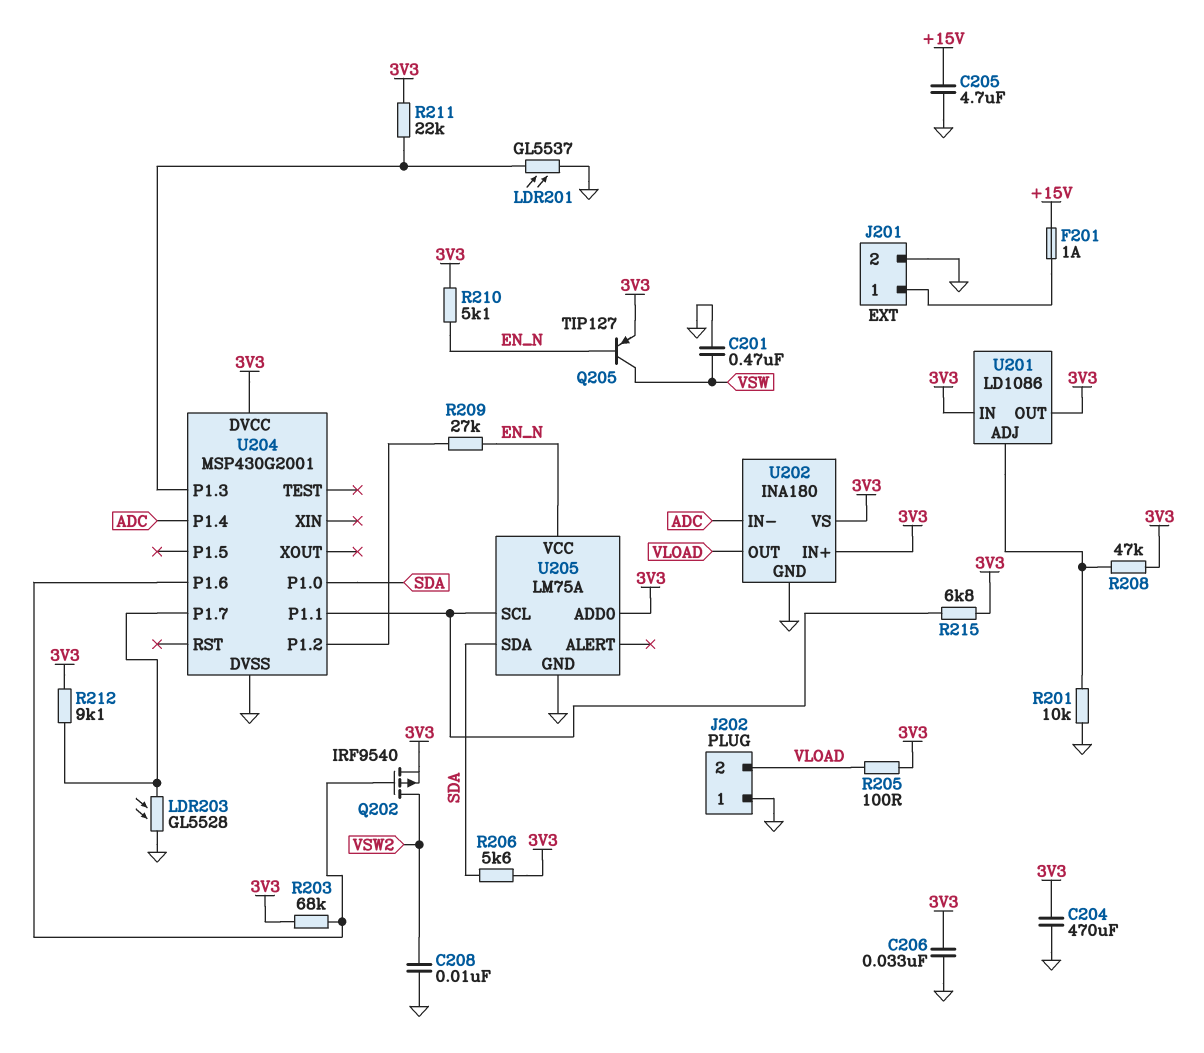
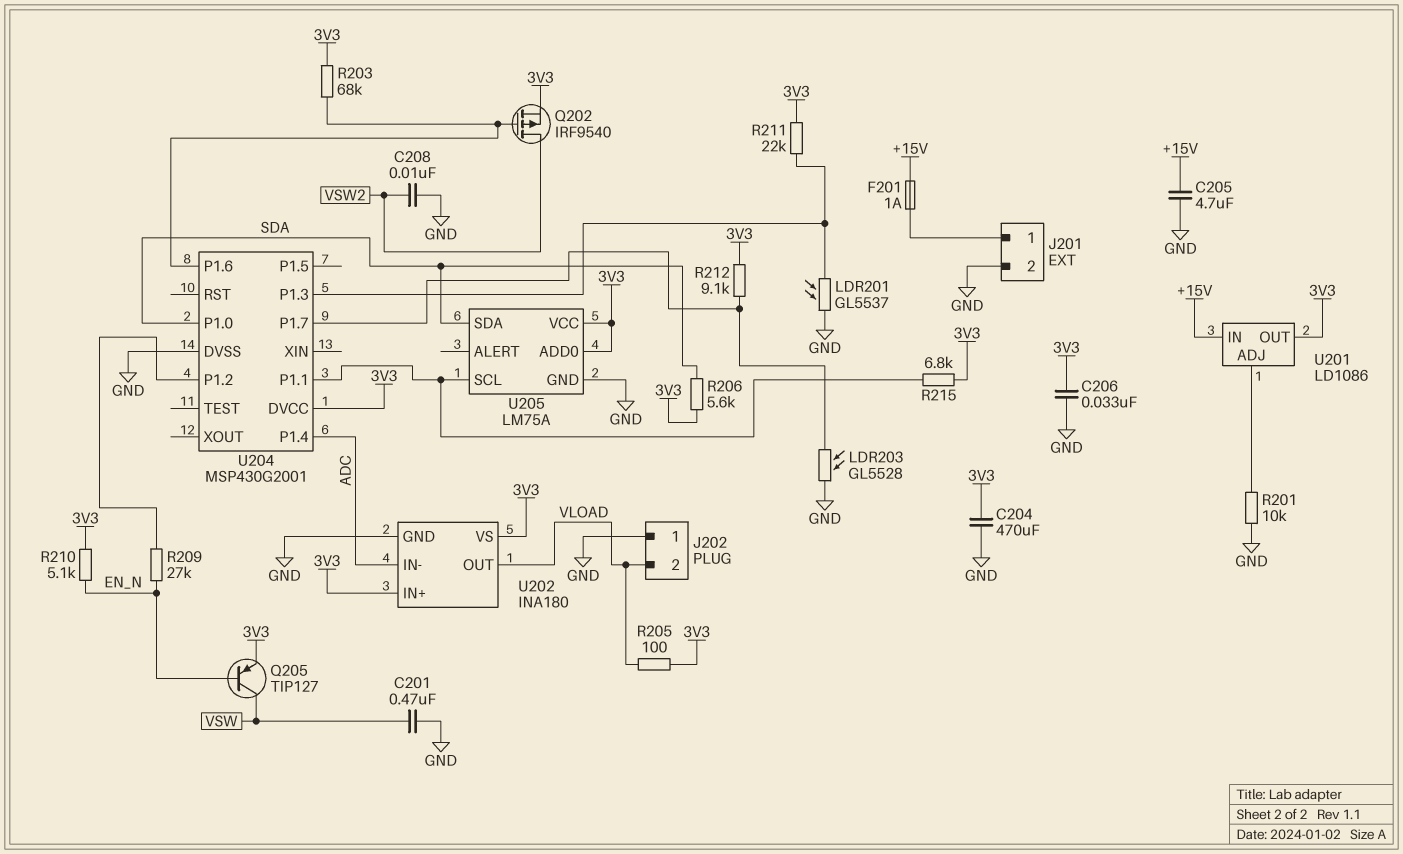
R208: 47k (3V3, U201/ADJ) -> none
U201 pin IN: 3V3 -> +15V
U205 pin VCC: EN_N -> 3V3

